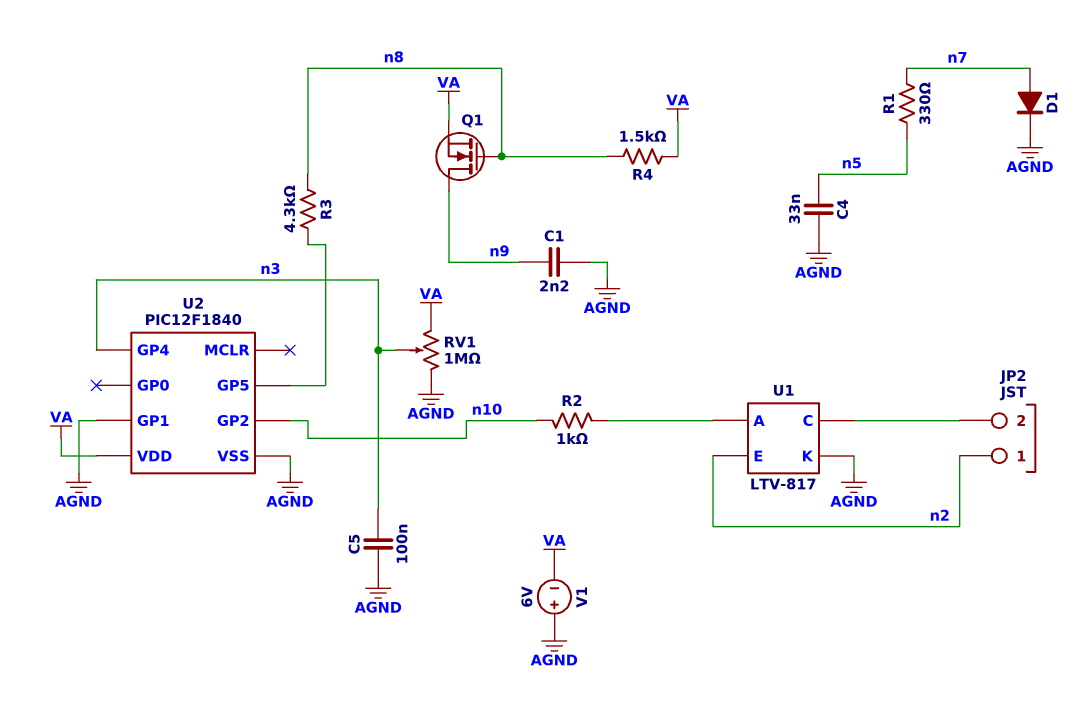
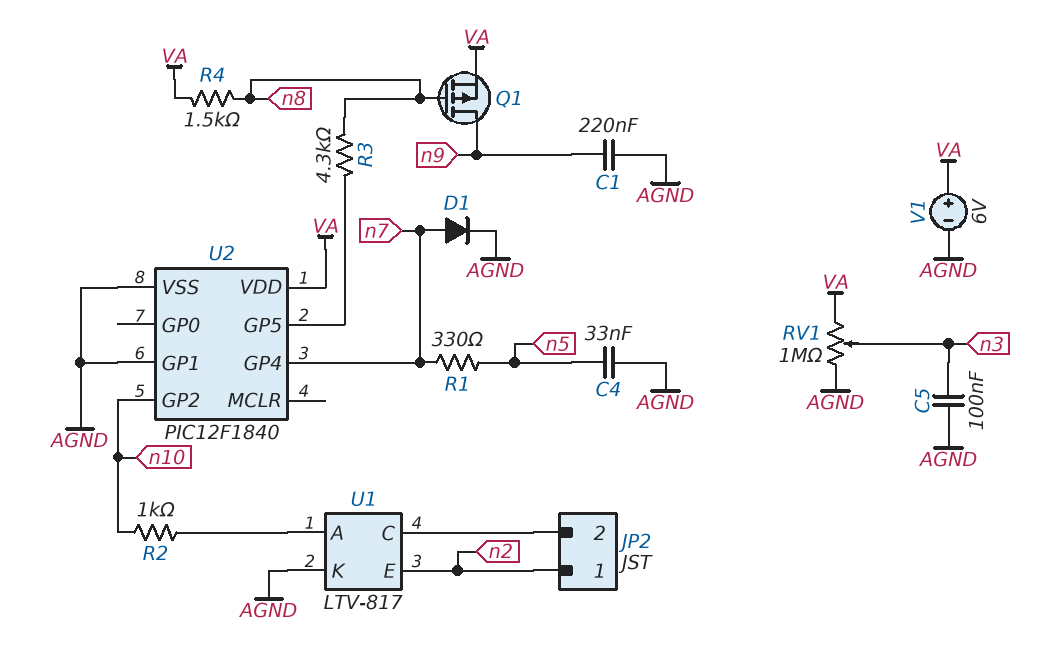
C1: 2.2nF (AGND, n9) -> 220nF (AGND, n9)
Q1: NMOS (G n8, D n9, S VA) -> PMOS (G n8, D n9, S VA)
U2 pin GP4: n3 -> n7
V1: 6V (plus AGND, minus VA) -> 6V (plus VA, minus AGND)

